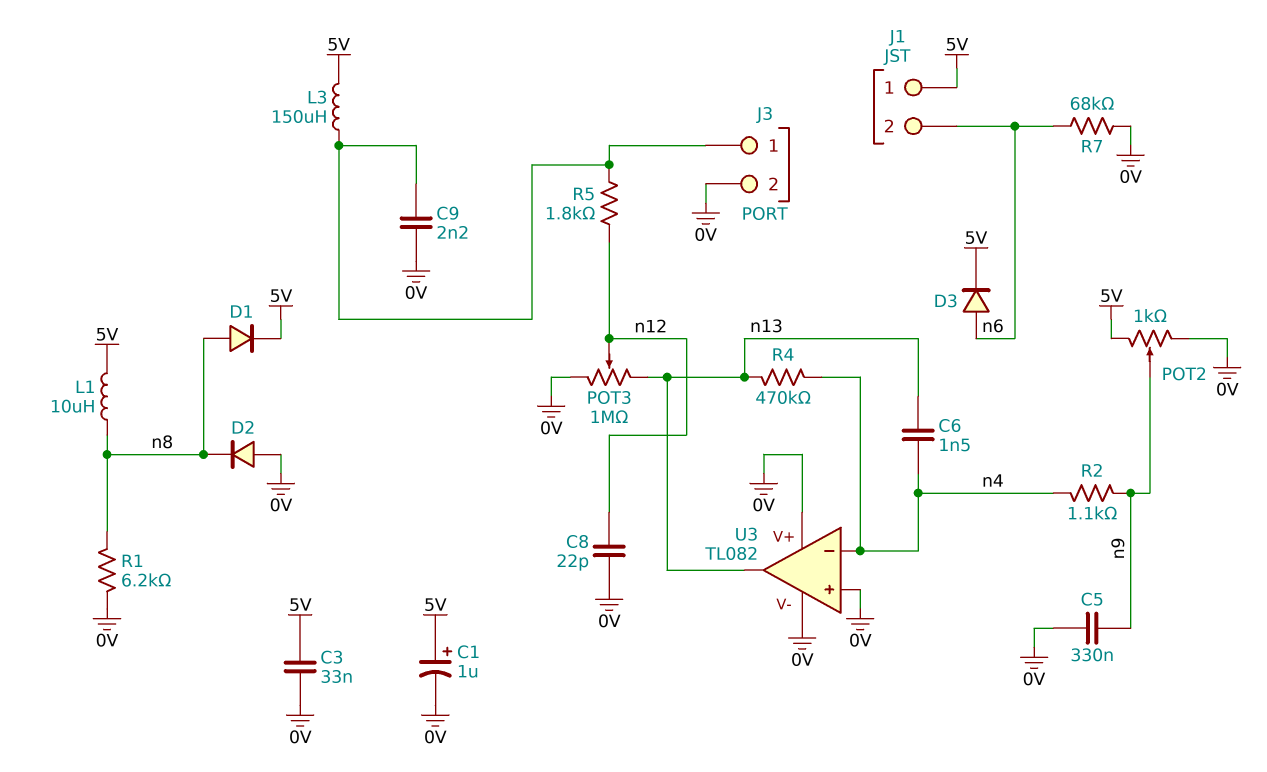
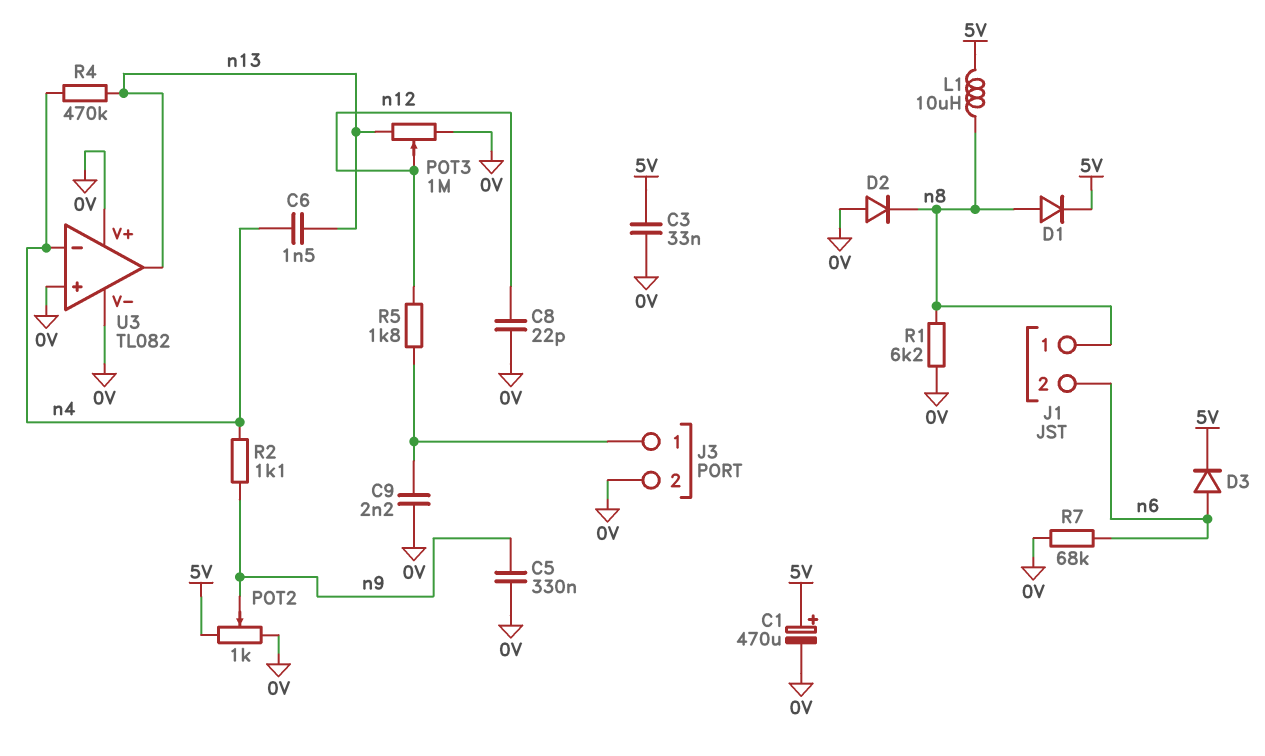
C1: 1uF (plus 5V, minus 0V) -> 470uF (plus 5V, minus 0V)
J1 pin 1: 5V -> n8
L3: 150uH (5V, J3/1) -> none

